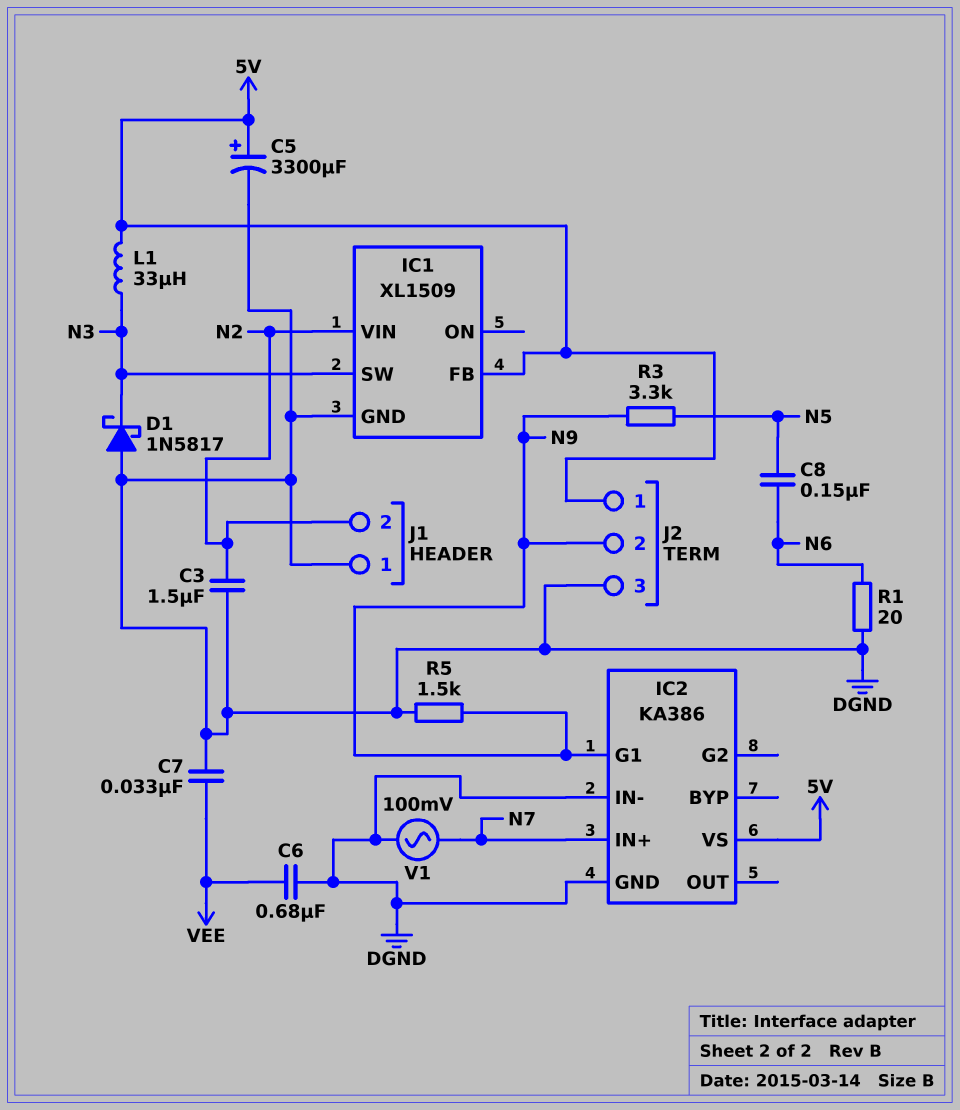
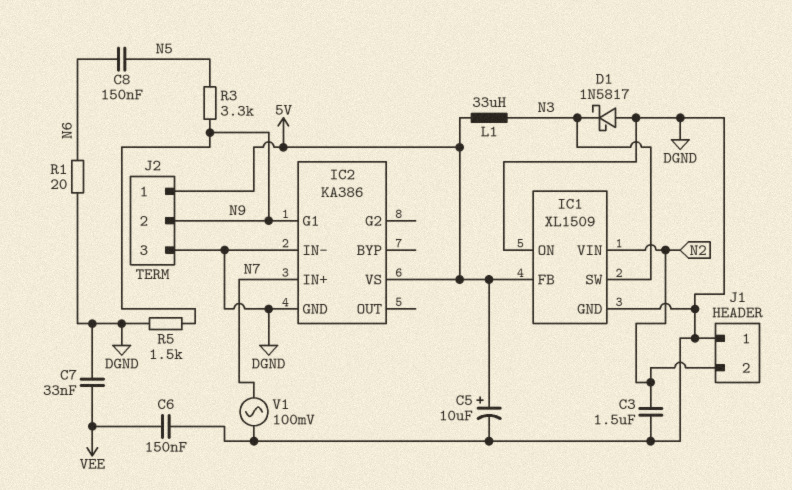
C5: 3300uF (plus 5V, minus DGND) -> 10uF (plus 5V, minus DGND)
C6: 680nF (DGND, VEE) -> 150nF (DGND, VEE)
IC1 pin ON: none -> DGND

